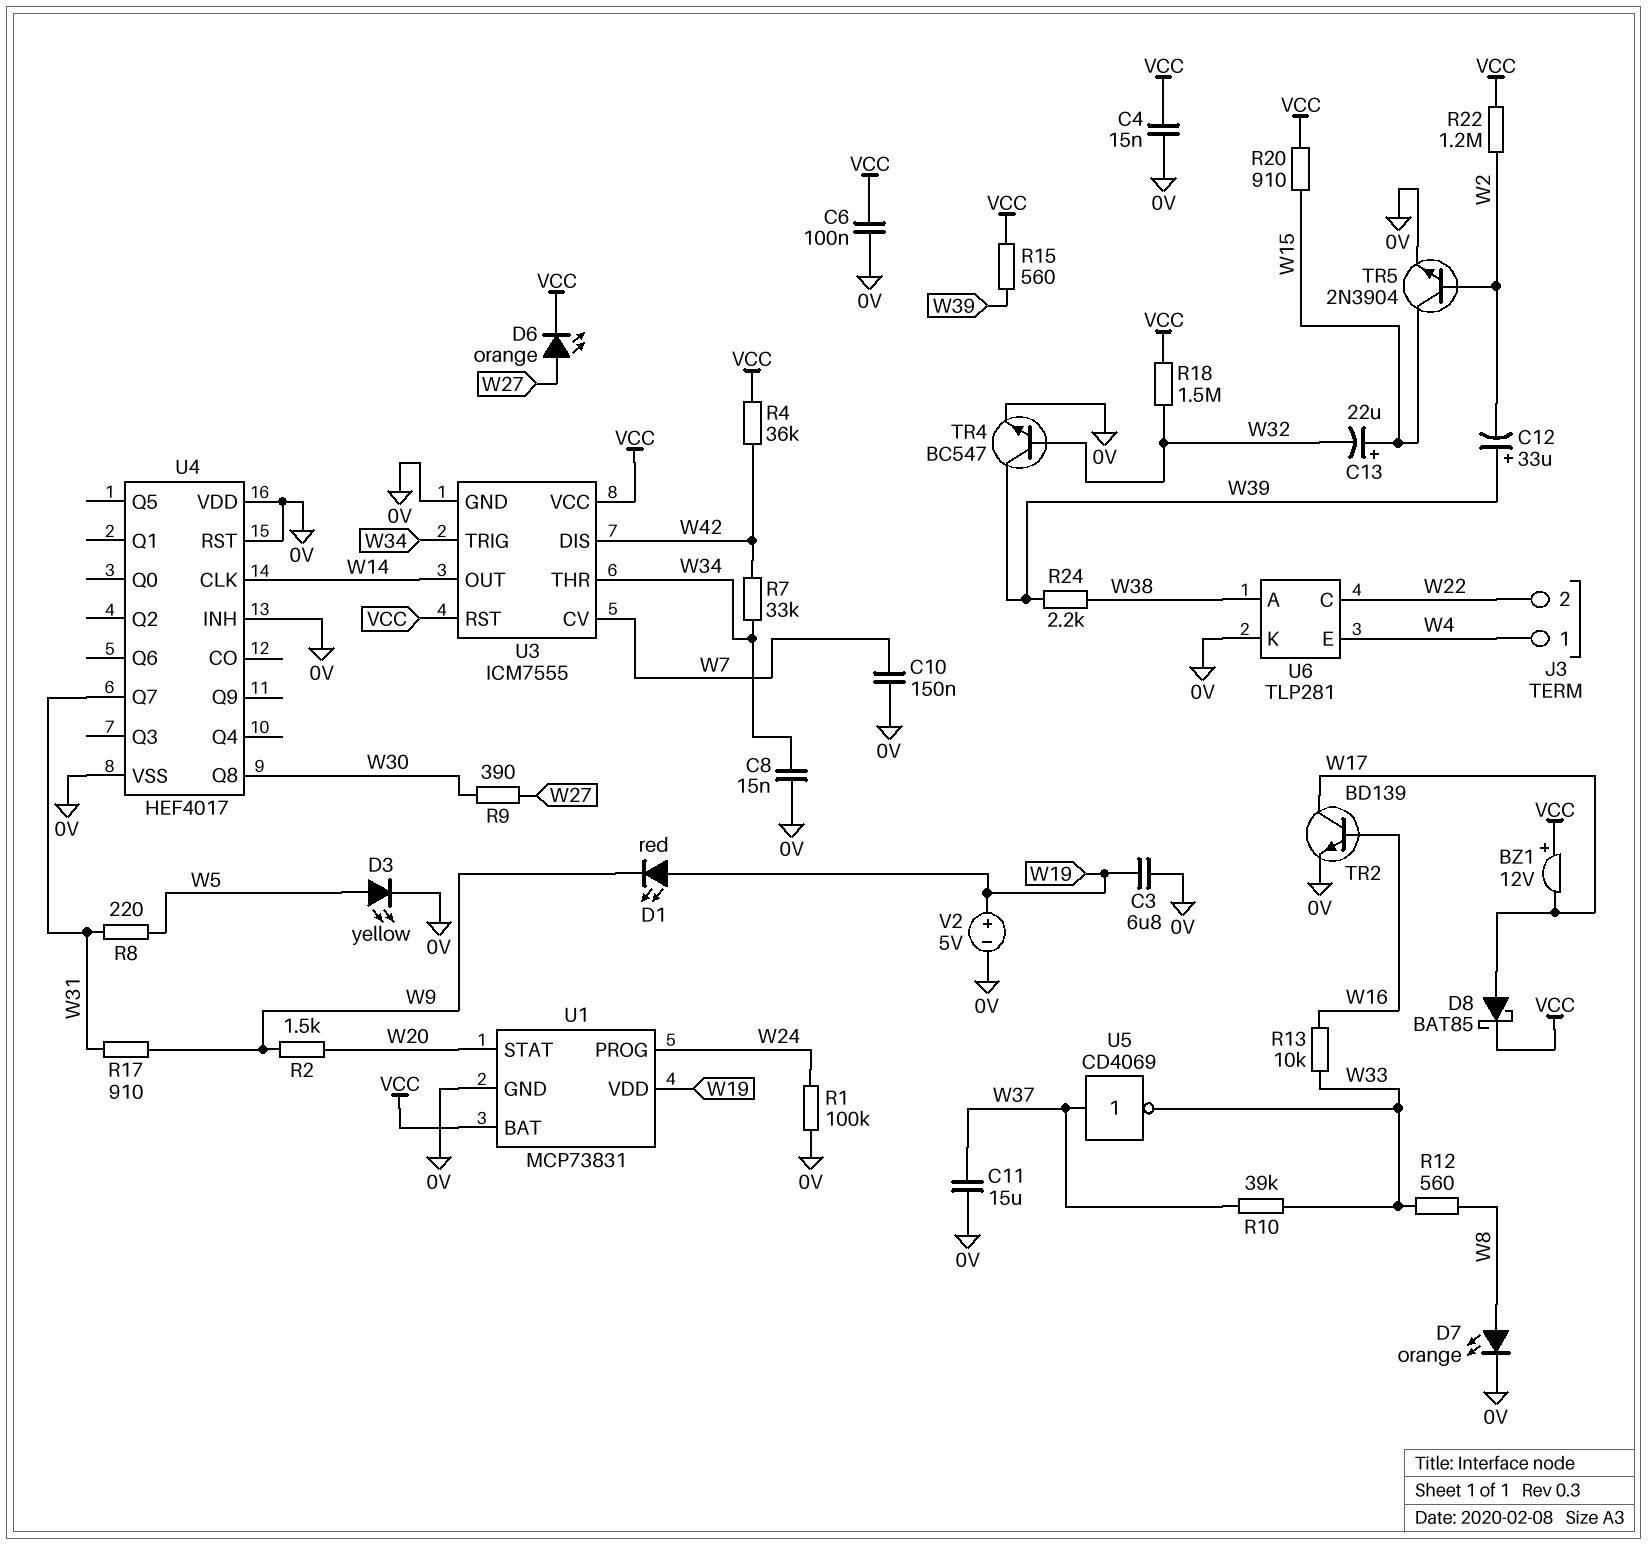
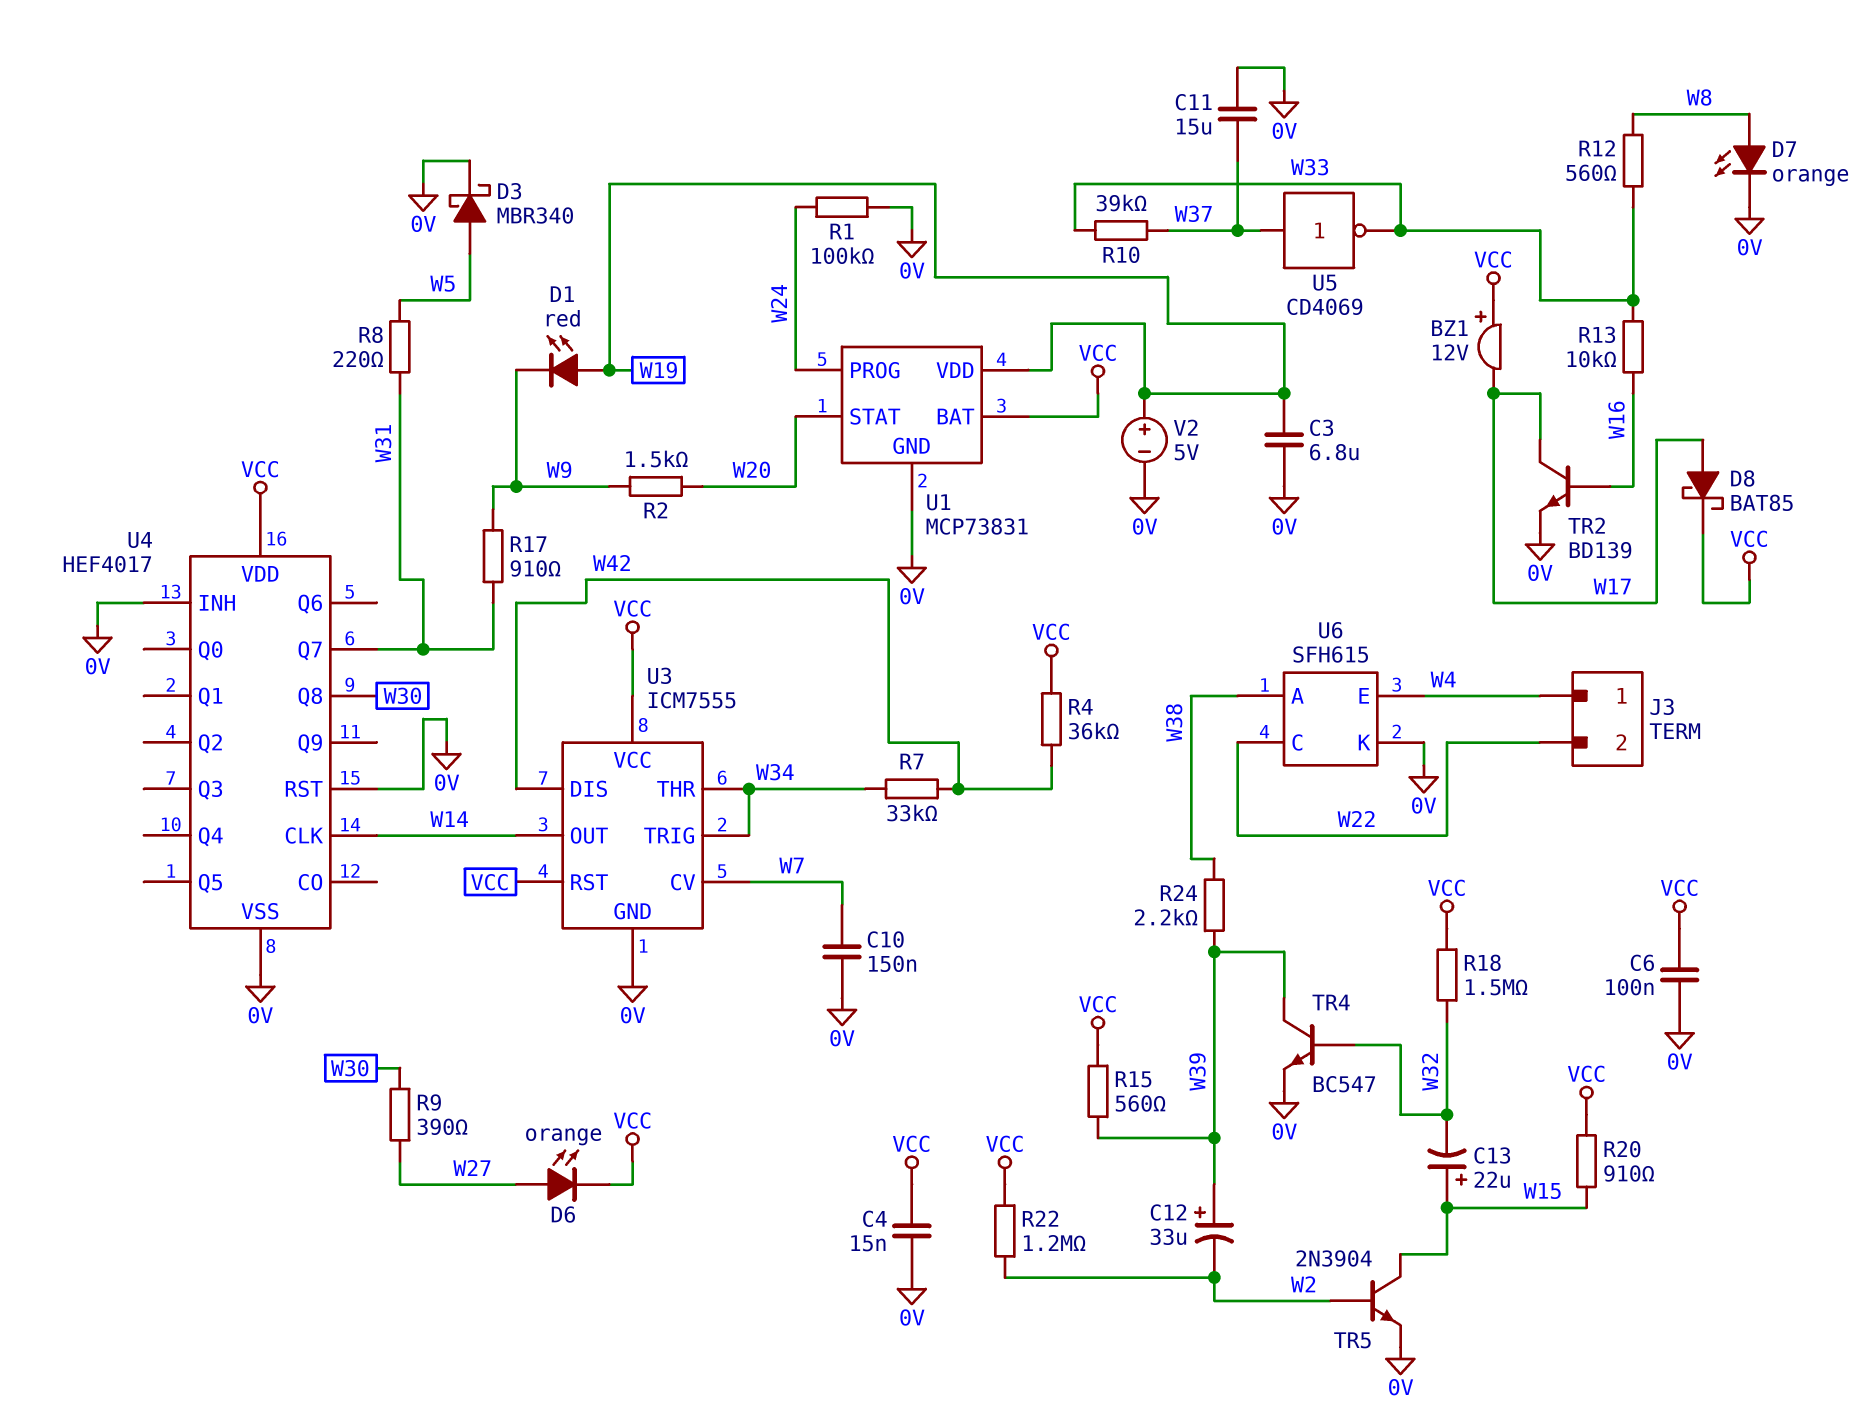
C8: 15nF (0V, W34) -> none
D3: LED yellow (A W5, K 0V) -> schottky MBR340 (A W5, K 0V)
U4 pin VDD: 0V -> VCC
U6: TLP281 -> SFH615

